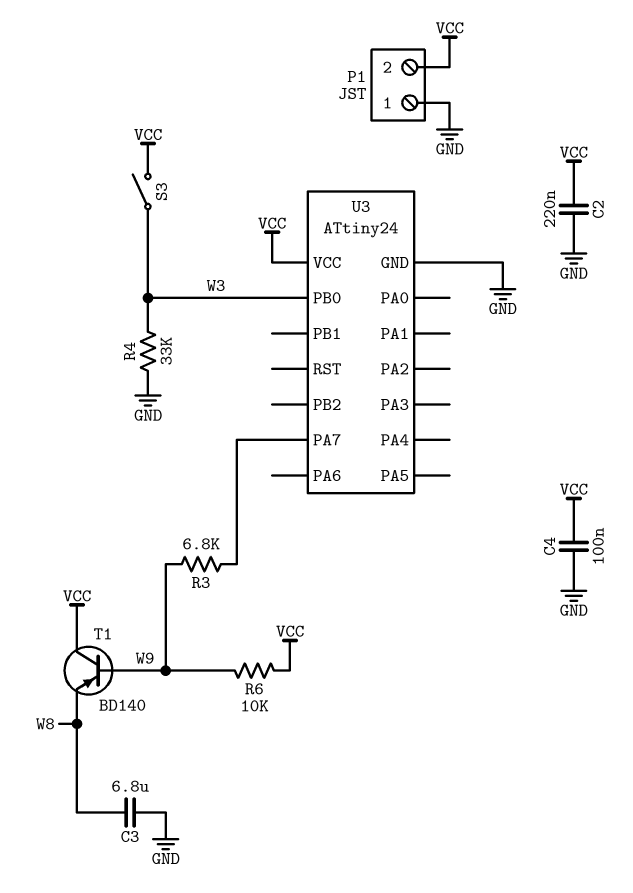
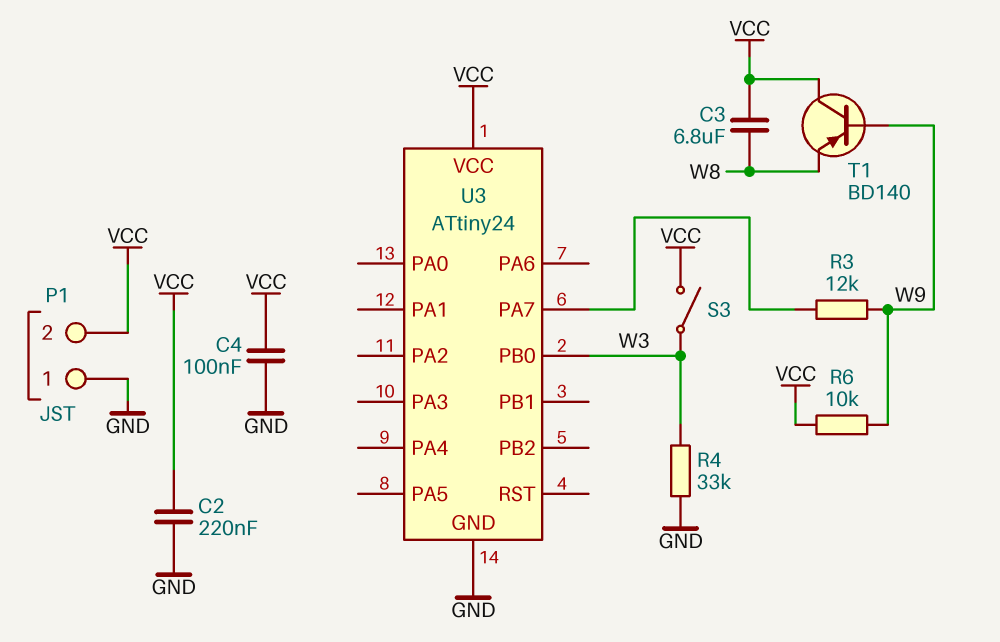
C3: 6.8uF (GND, W8) -> 6.8uF (VCC, W8)
R3: 6.8k (U3/PA7, W9) -> 12k (U3/PA7, W9)

